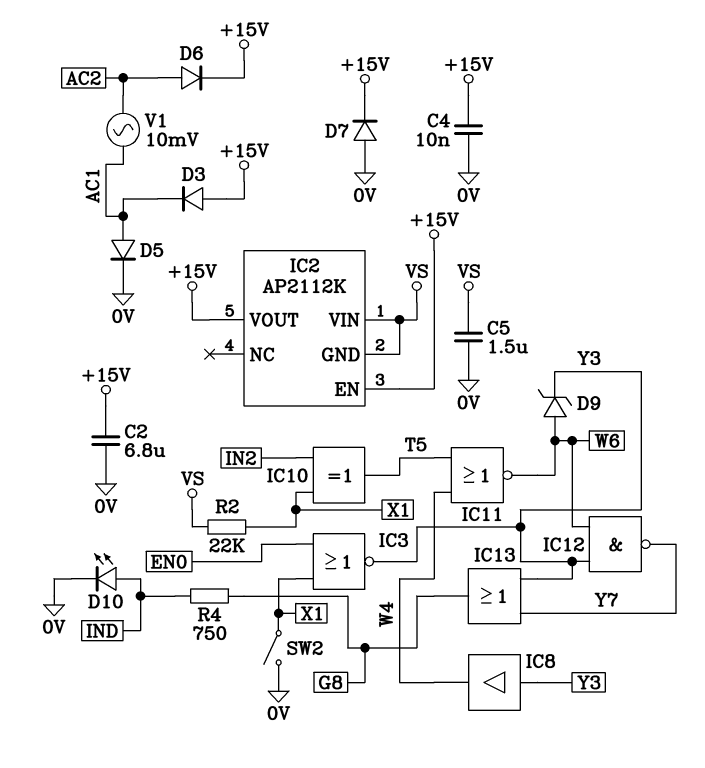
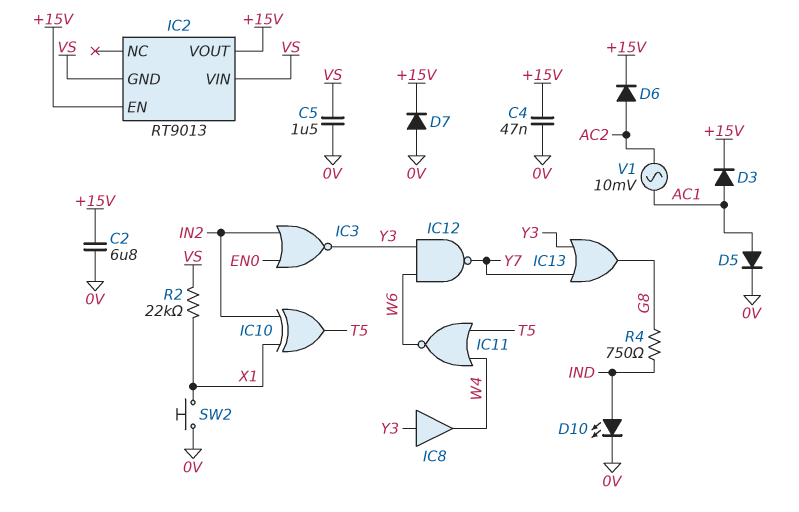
C4: 10nF (+15V, 0V) -> 47nF (+15V, 0V)
D3: diode (A +15V, K AC1) -> diode (A AC1, K +15V)
D9: zener (A W6, K Y3) -> none
IC2: AP2112K -> RT9013
IC3: NOR (in EN0, in X1, out Y3) -> NOR (in EN0, in IN2, out Y3)
SW2: switch (0V, X1) -> button (0V, X1)

